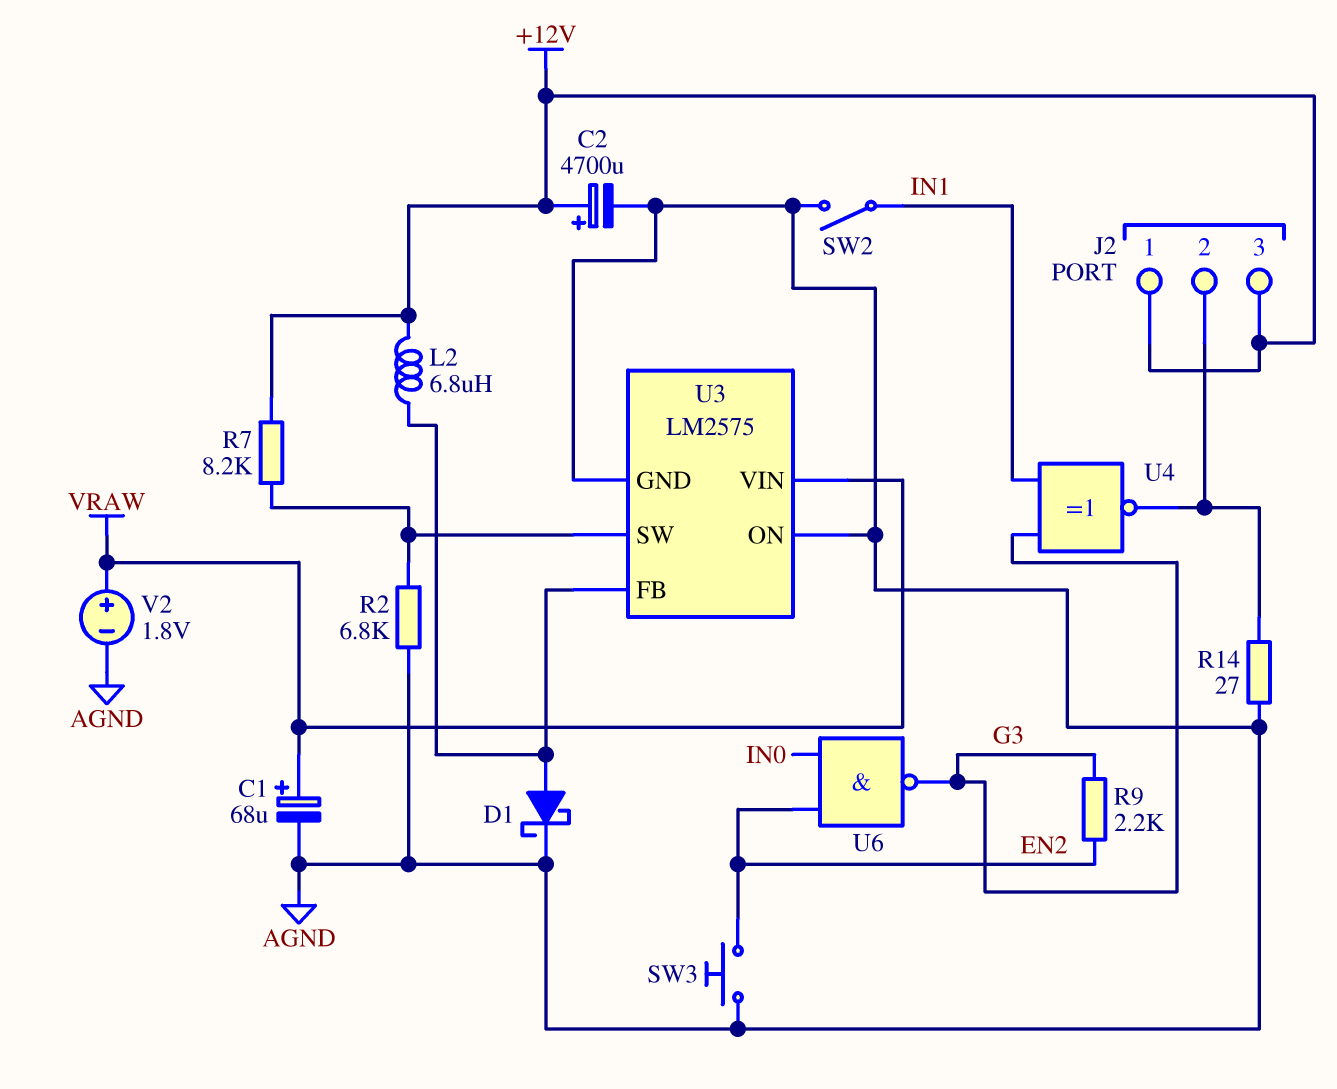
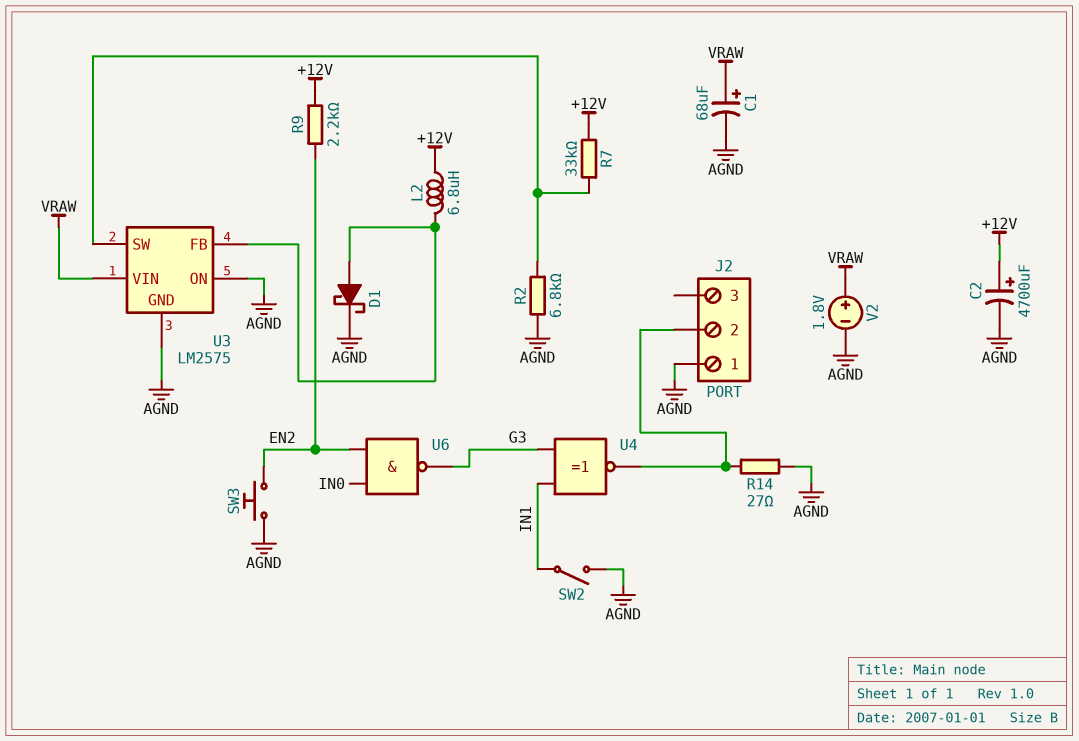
J2 pin 1: +12V -> AGND
J2 pin 3: +12V -> none
R7: 8.2k (+12V, U3/SW) -> 33k (+12V, U3/SW)
R9: 2.2k (EN2, G3) -> 2.2k (+12V, EN2)

